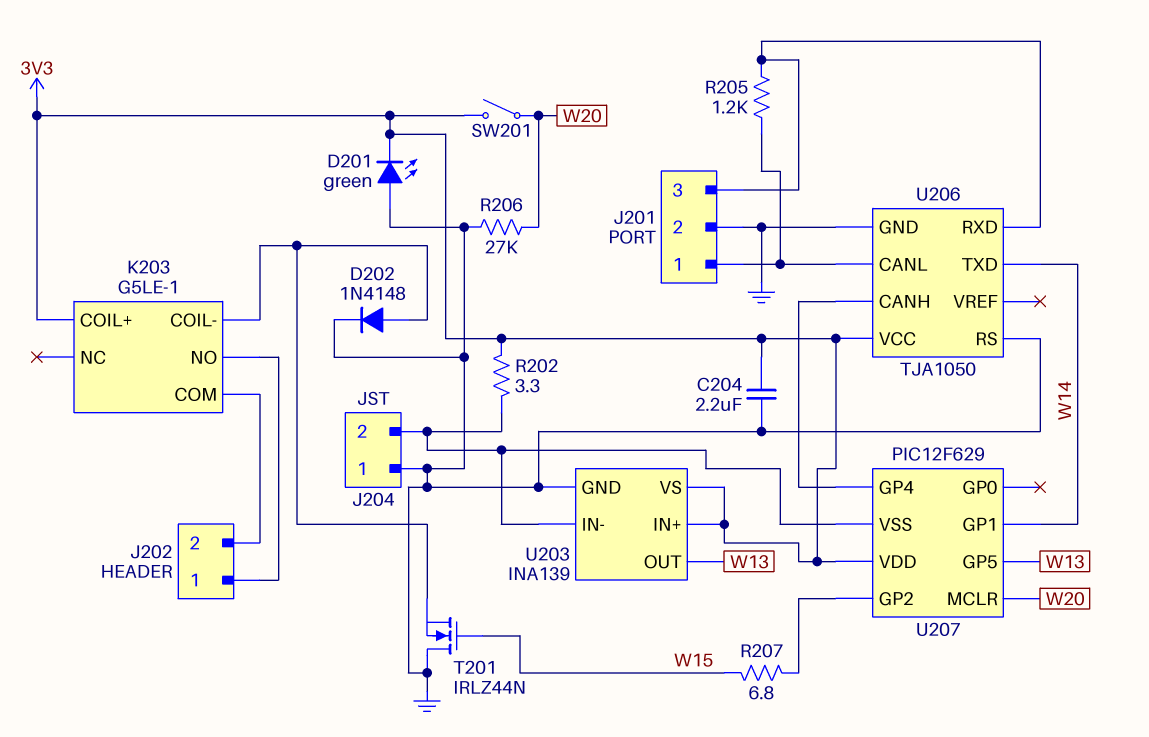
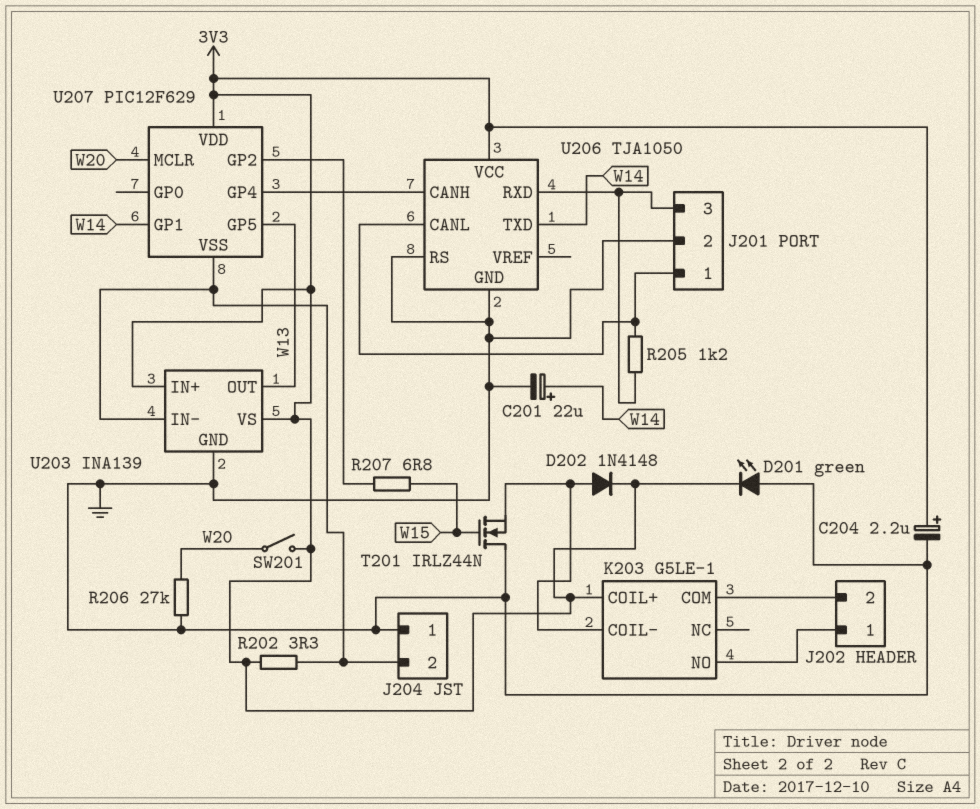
C201: none -> 22uF (plus W14, minus GND)
C204: 2.2uF (3V3, GND) -> 2.2uF (plus 3V3, minus GND)
D202: diode 1N4148 (A K203/COIL-, K GND) -> diode 1N4148 (A K203/COIL-, K 3V3)

